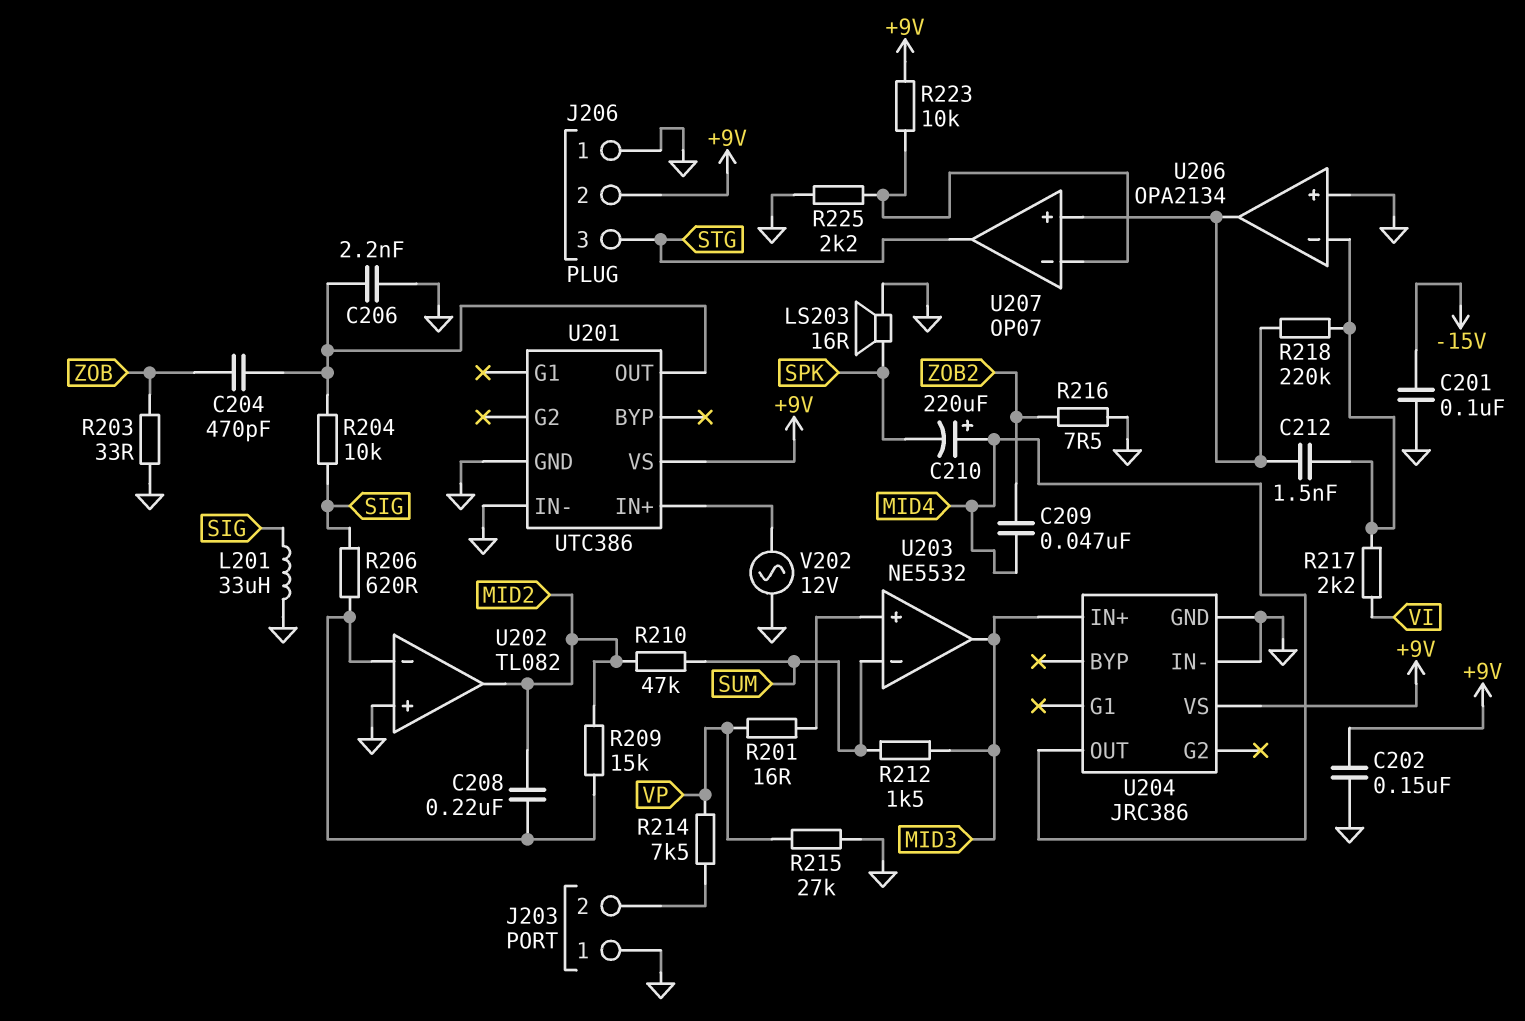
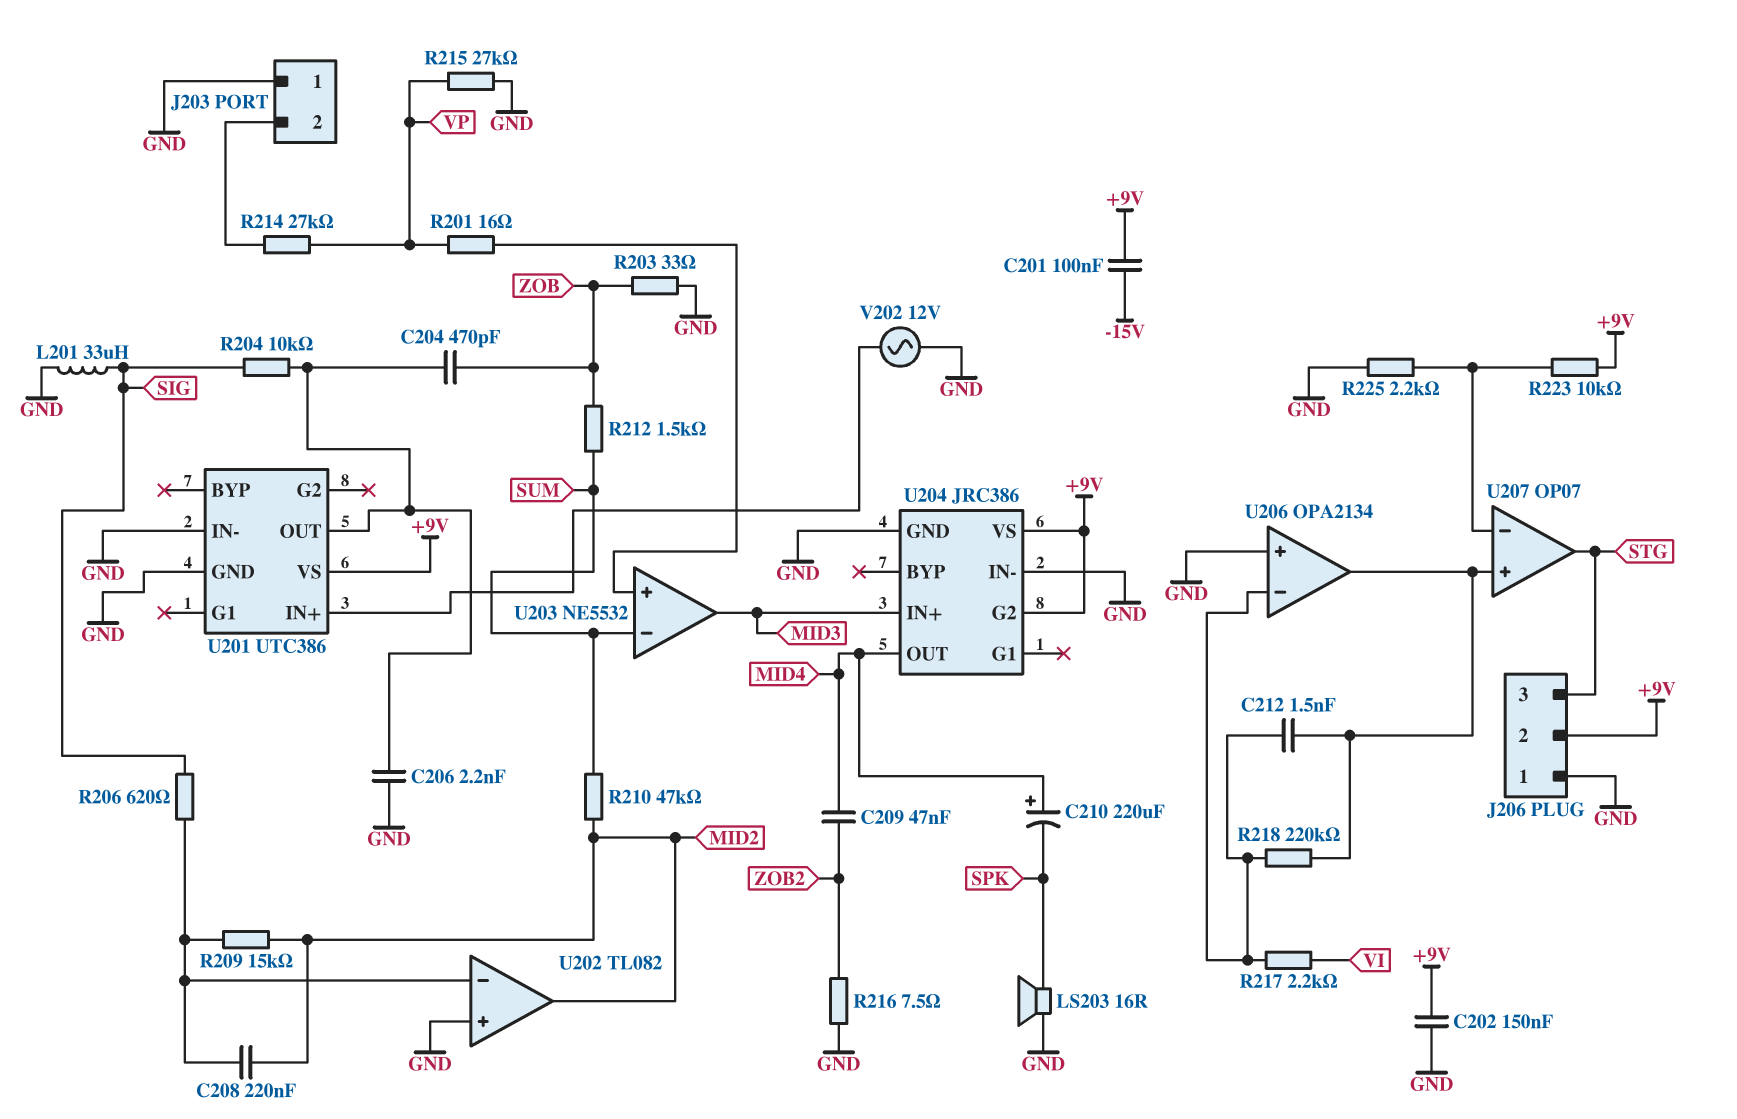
C201: 100nF (-15V, GND) -> 100nF (+9V, -15V)
R212: 1.5k (MID3, SUM) -> 1.5k (SUM, ZOB)
R214: 7.5k (J203/2, VP) -> 27k (J203/2, VP)
U204 pin G2: none -> +9V

